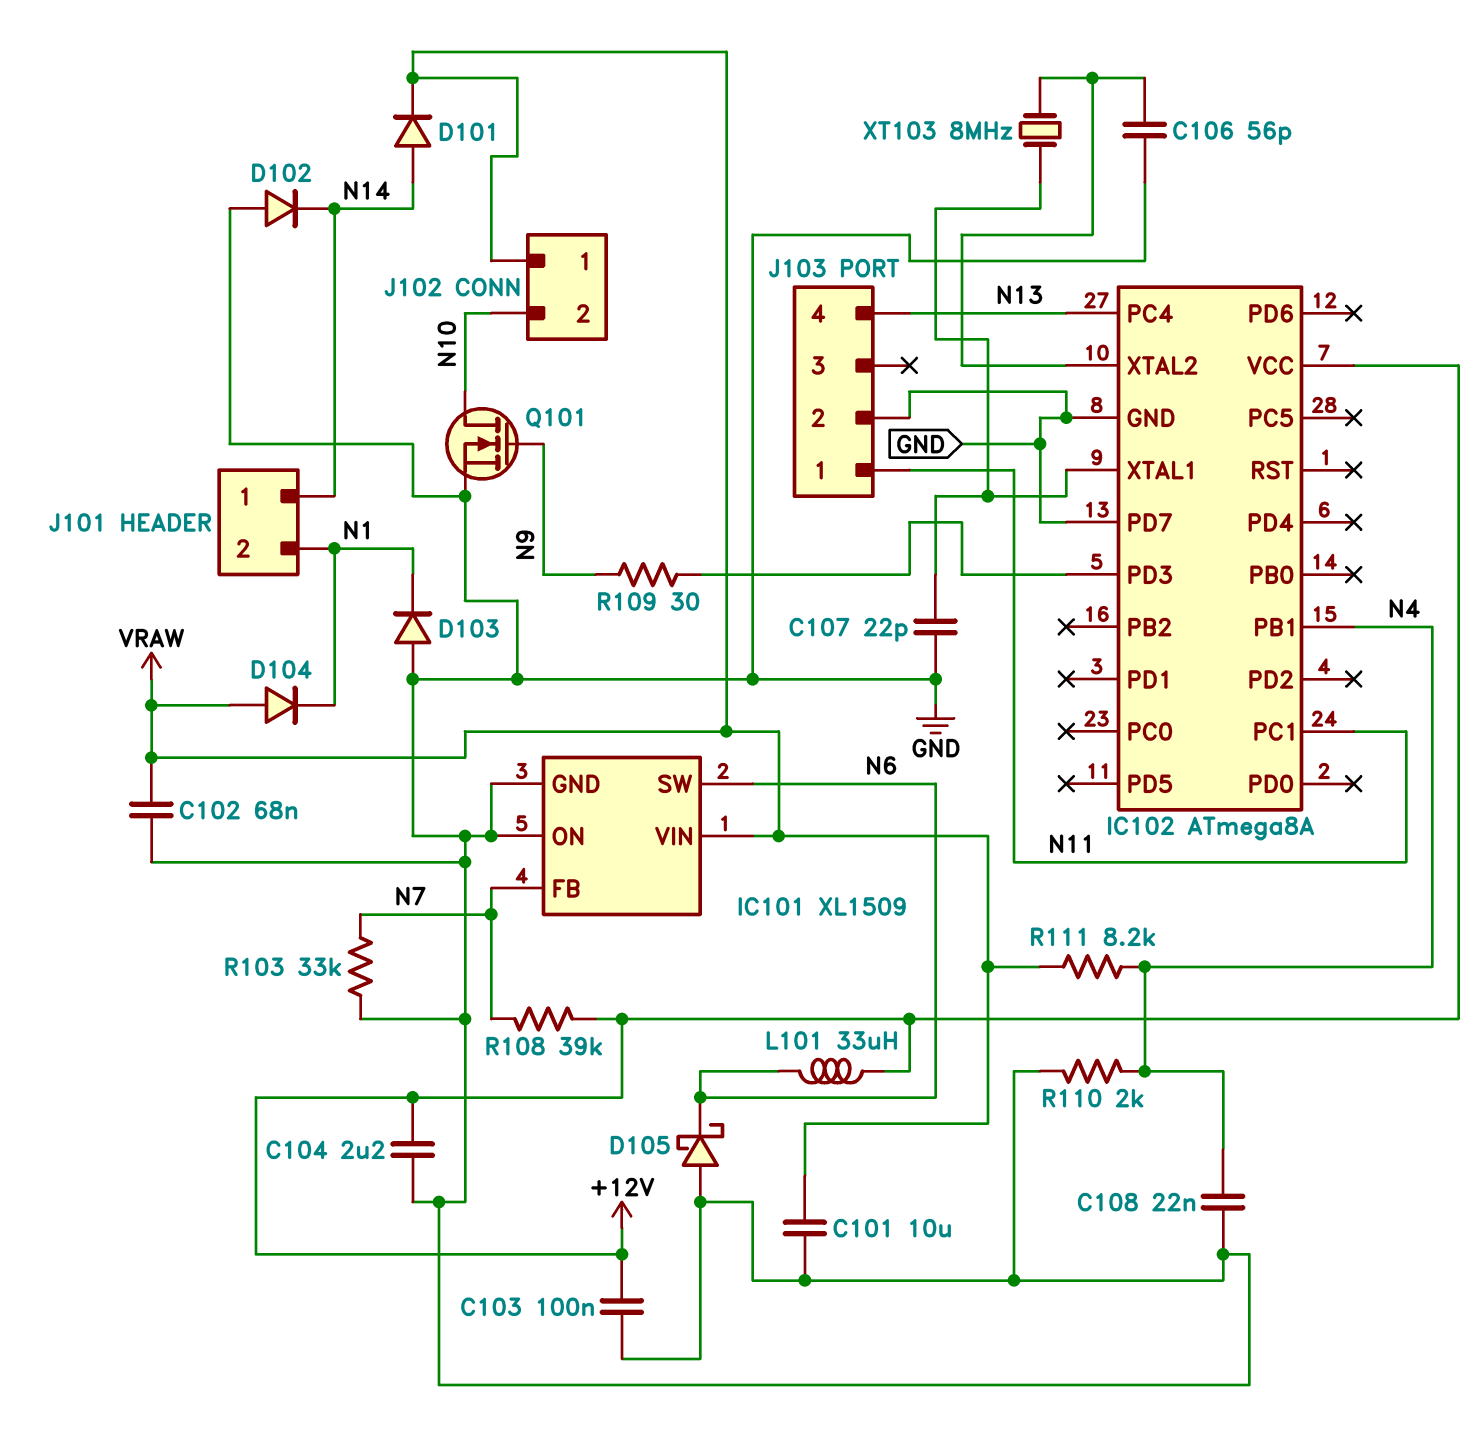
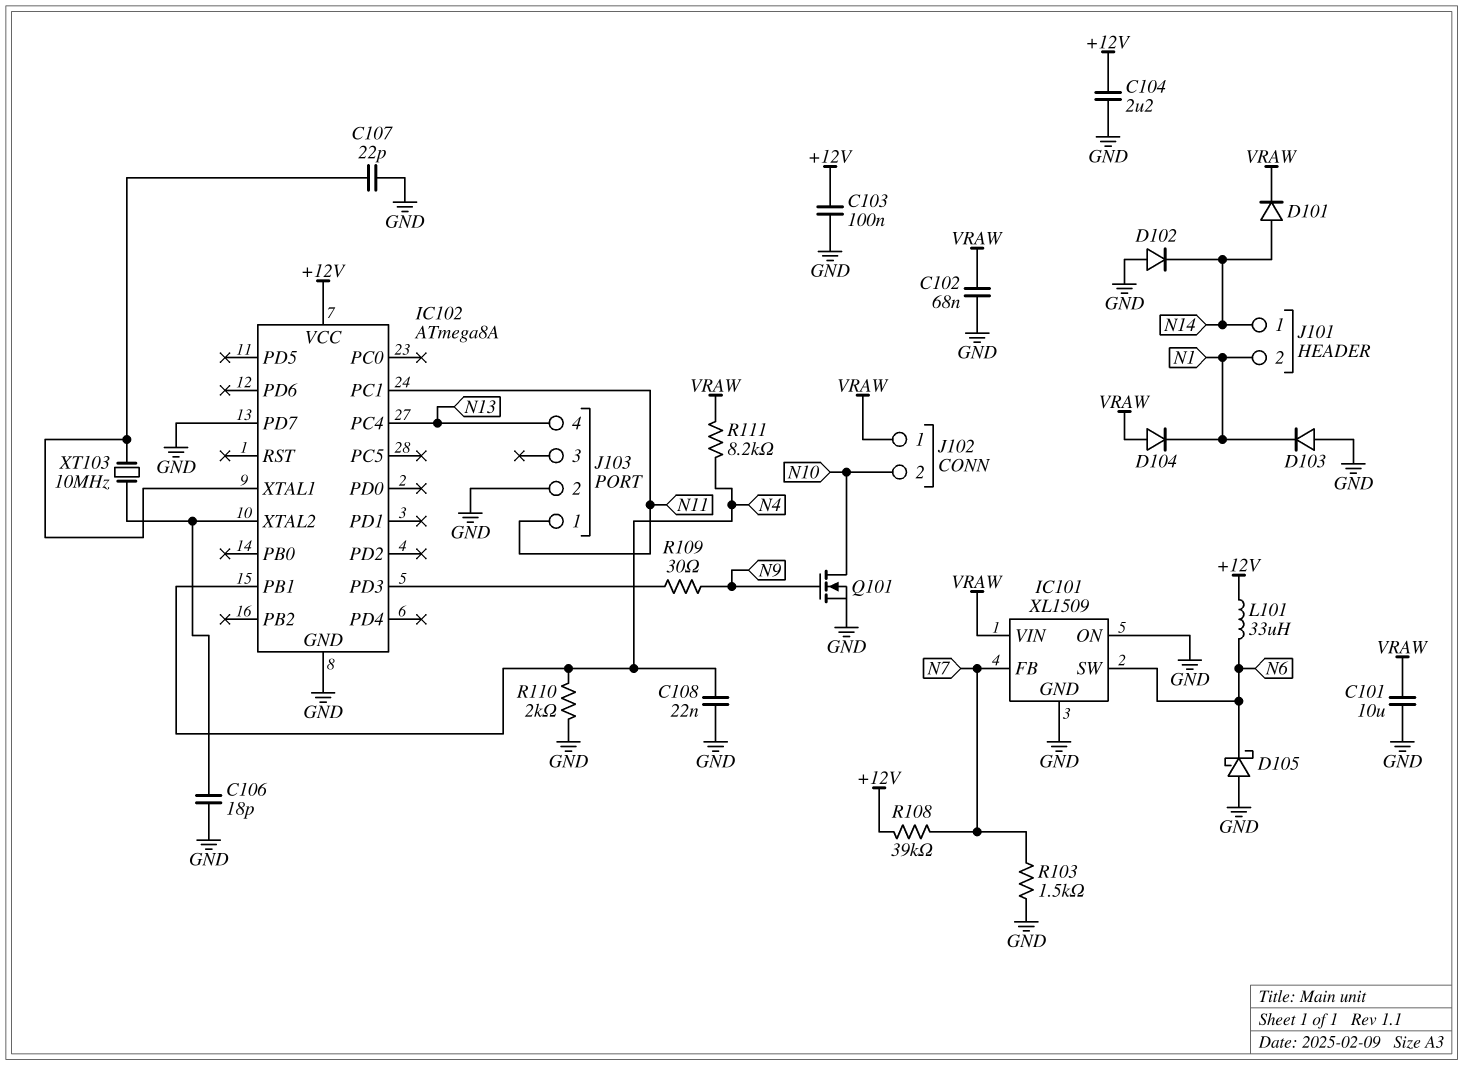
C106: 56pF (GND, IC102/XTAL2) -> 18pF (GND, IC102/XTAL2)
R103: 33k (GND, N7) -> 1.5k (GND, N7)
XT103: 8MHz (IC102/XTAL1, IC102/XTAL2) -> 10MHz (IC102/XTAL1, IC102/XTAL2)

